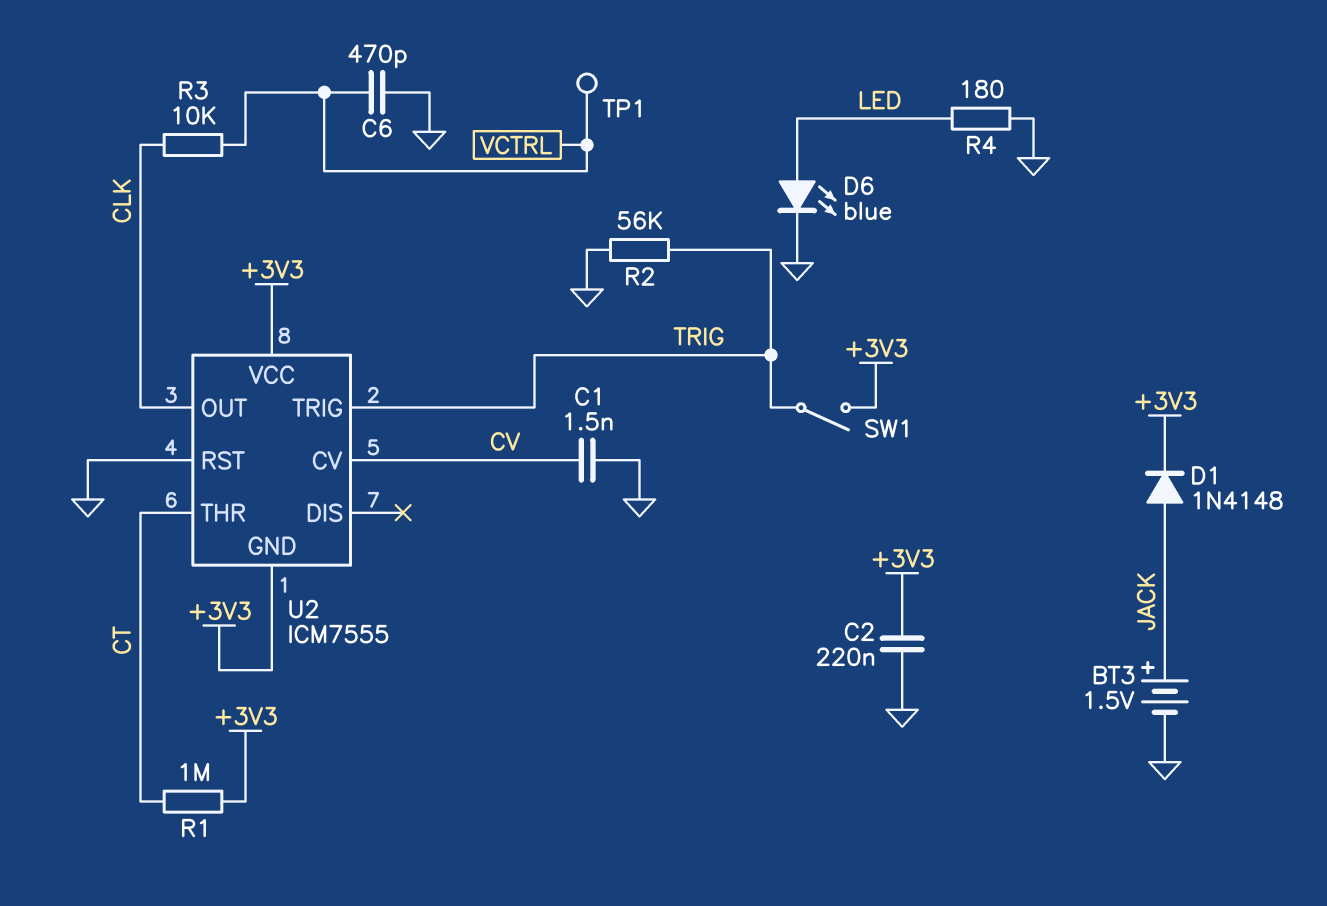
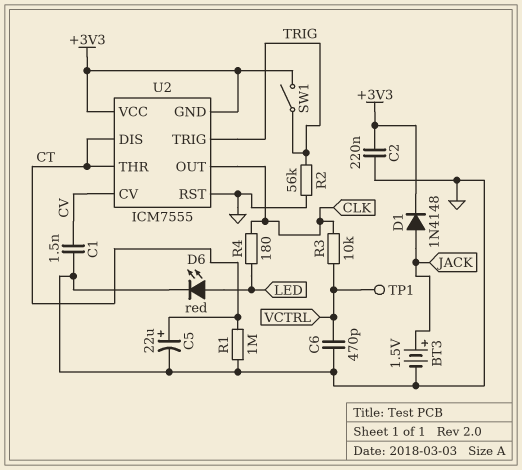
C5: none -> 22uF (plus CT, minus GND)
D6: LED blue (A LED, K GND) -> LED red (A LED, K GND)
R1: 1M (+3V3, CT) -> 1M (CT, GND)
R4: 180 (GND, LED) -> 180 (CLK, LED)
U2 pin DIS: none -> CT

